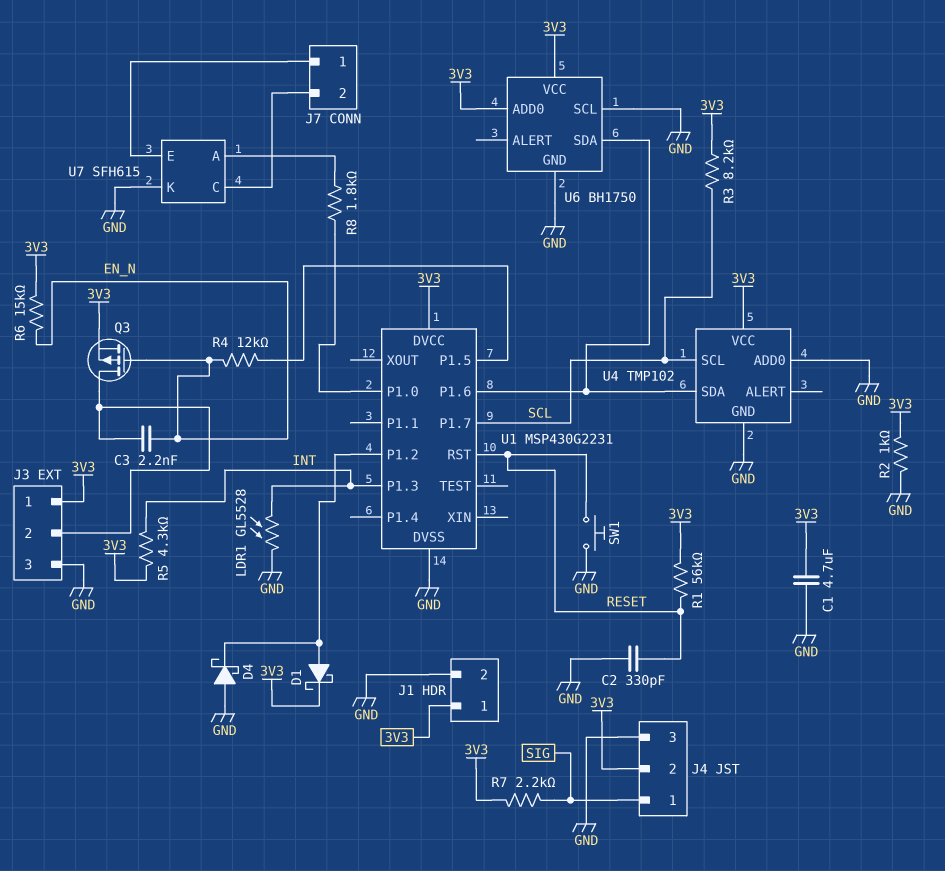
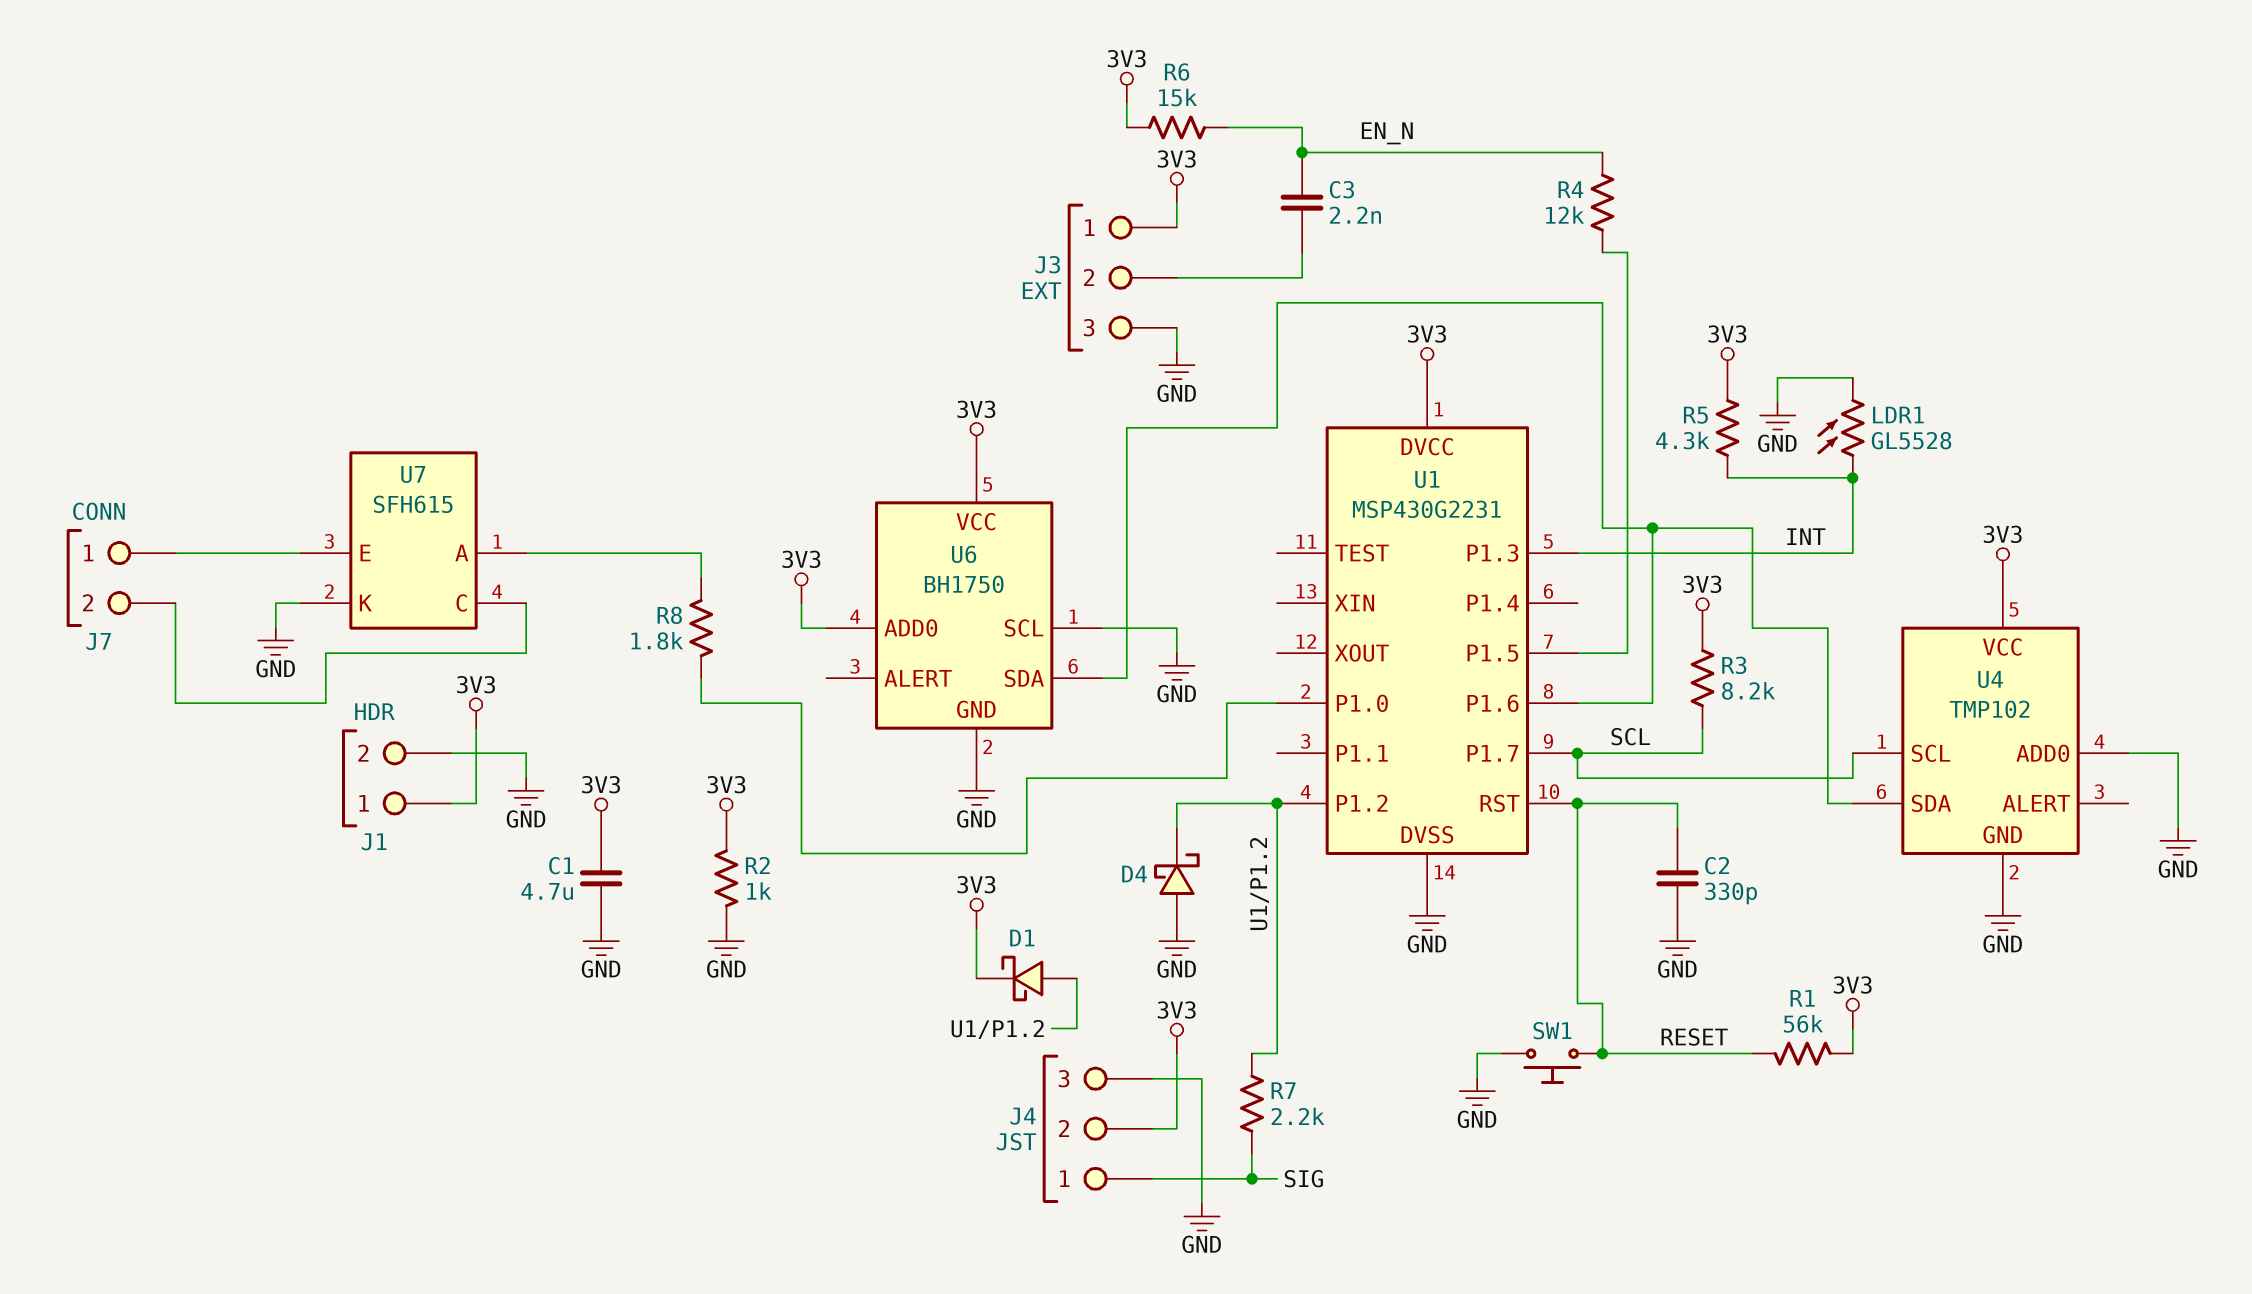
Q3: PMOS (G EN_N, D J3/2, S 3V3) -> none
R7: 2.2k (3V3, SIG) -> 2.2k (SIG, U1/P1.2)

